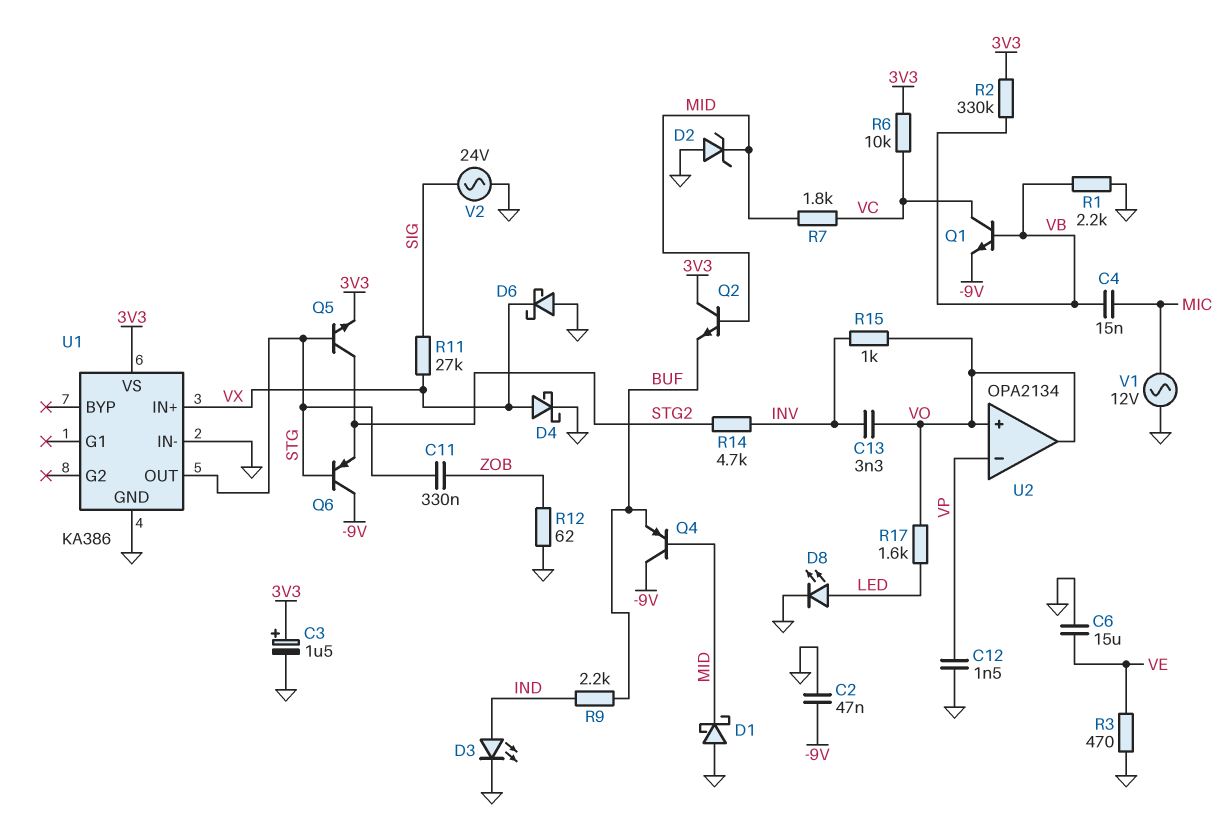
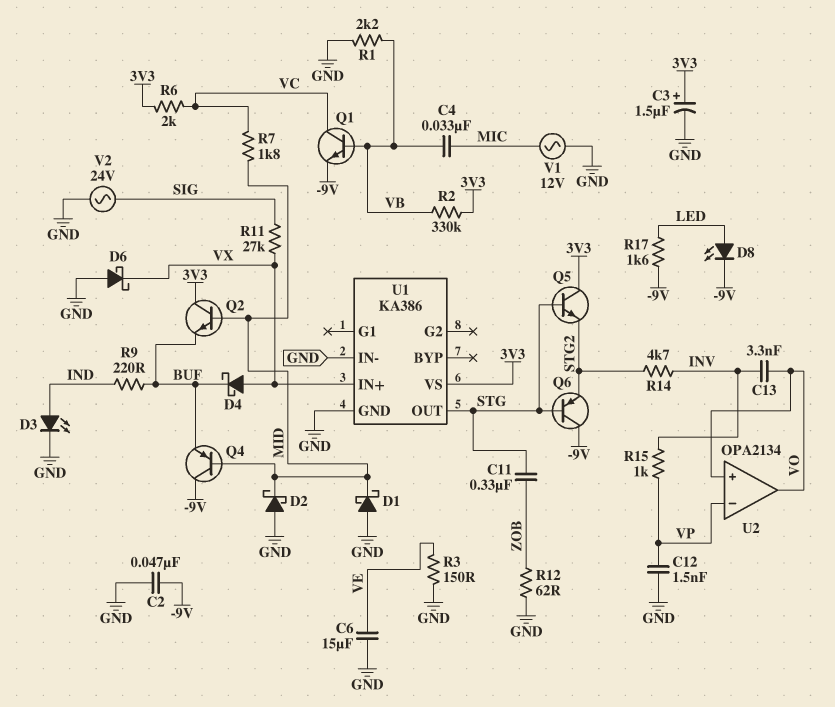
C4: 15nF (MIC, VB) -> 33nF (MIC, VB)
D2: zener (A GND, K MID) -> schottky (A GND, K MID)
D4: schottky (A VX, K GND) -> schottky (A VX, K BUF)
D8: LED (A LED, K GND) -> LED (A LED, K -9V)
Q5: NPN (B STG, C STG2, E 3V3) -> NPN (B STG, C 3V3, E STG2)
R3: 470 (GND, VE) -> 150 (GND, VE)
R6: 10k (3V3, VC) -> 2k (3V3, VC)
R9: 2.2k (BUF, IND) -> 220 (BUF, IND)
R15: 1k (INV, VO) -> 1k (INV, VP)
R17: 1.6k (LED, VO) -> 1.6k (-9V, LED)

